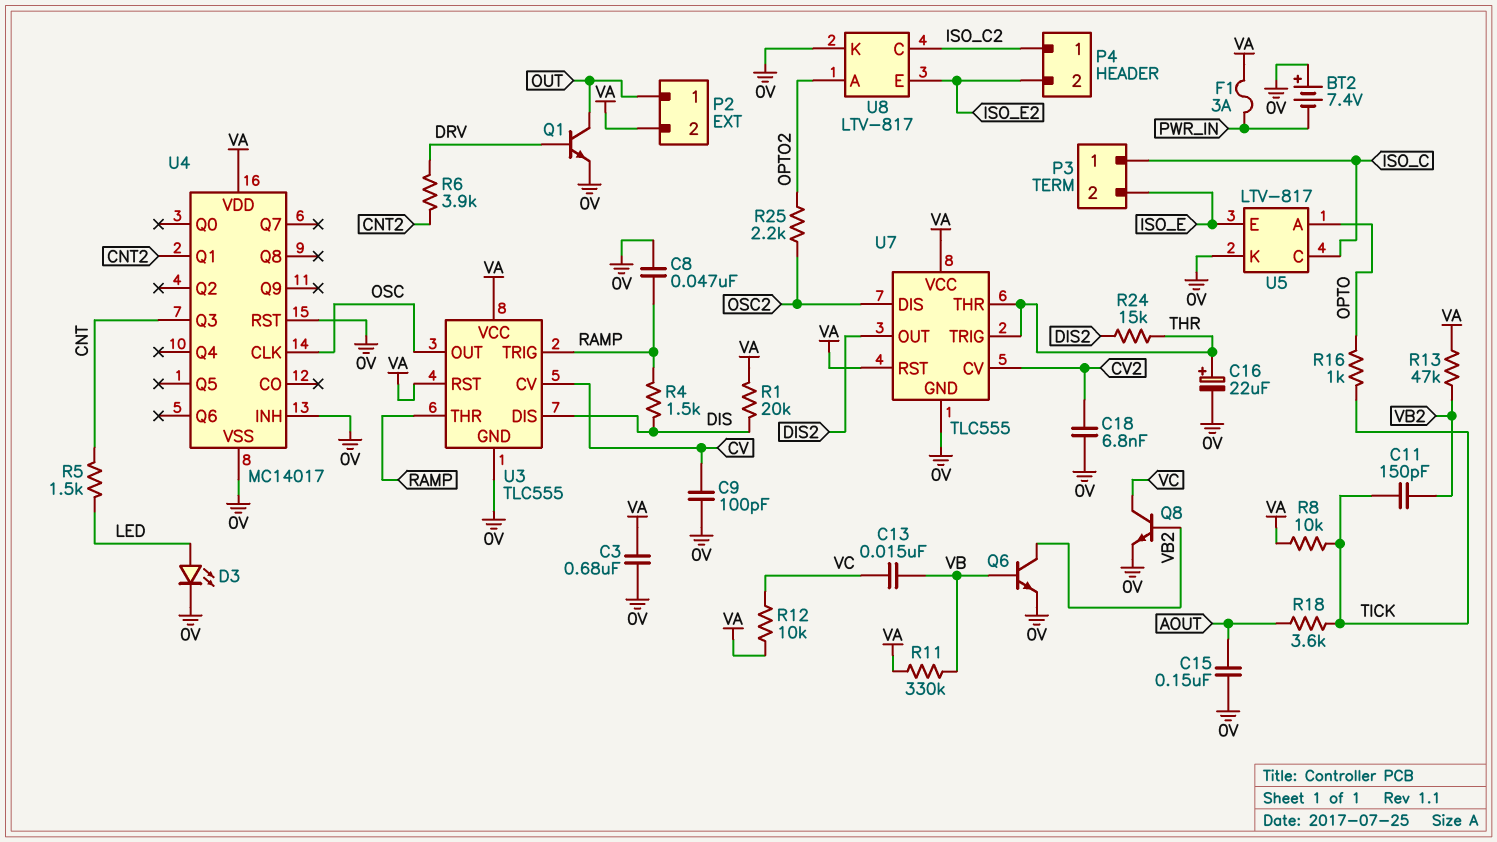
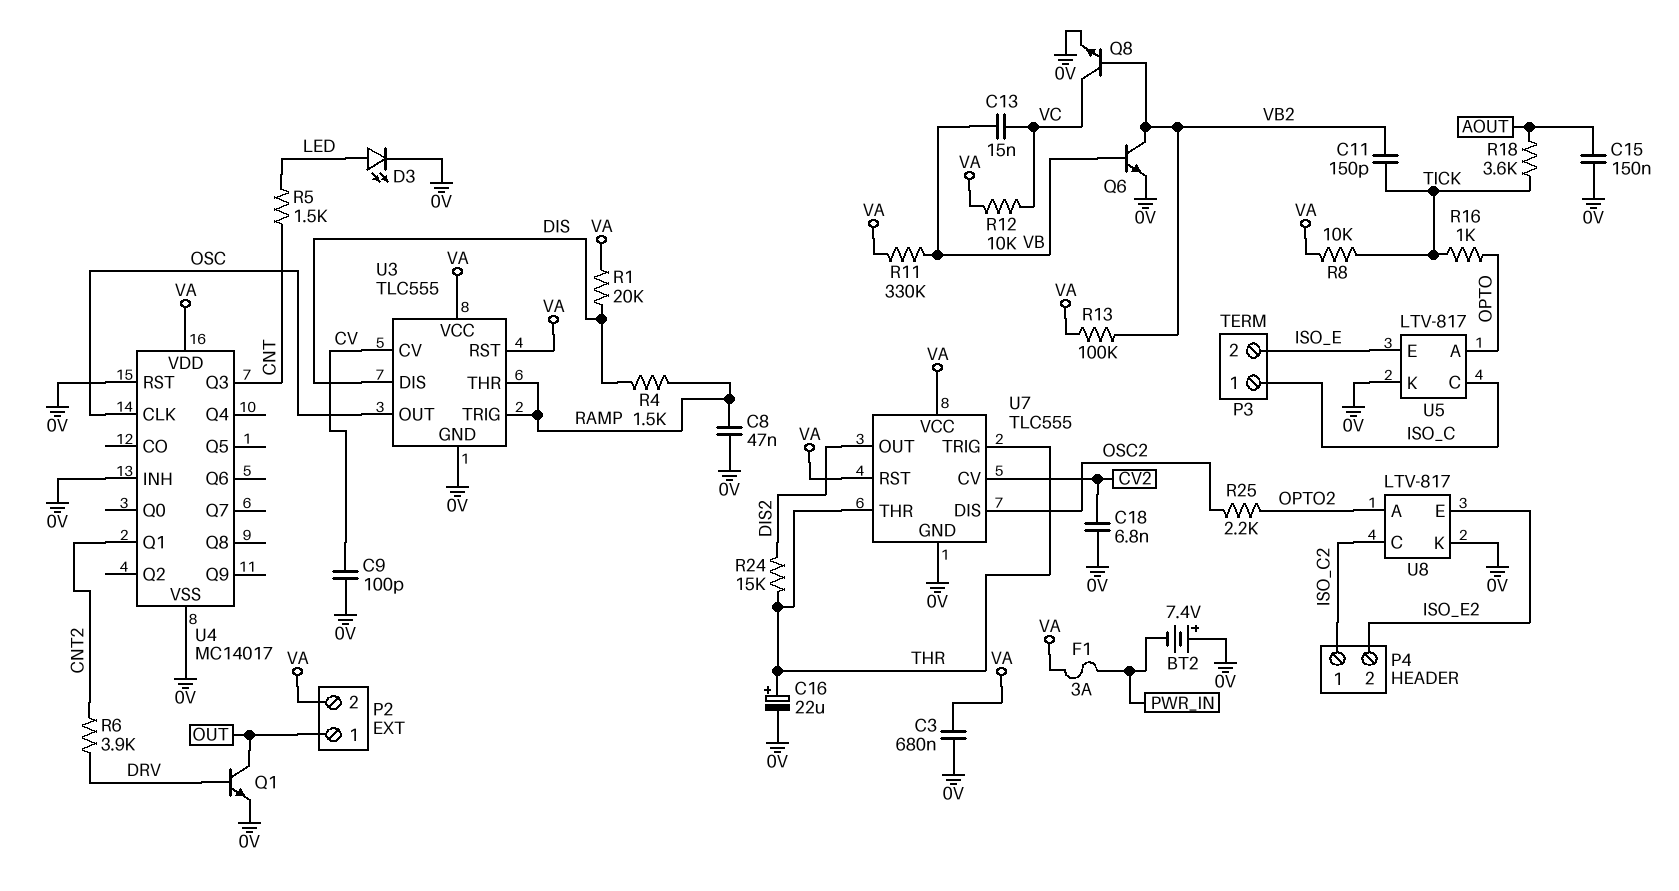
R13: 47k (VA, VB2) -> 100k (VA, VB2)

